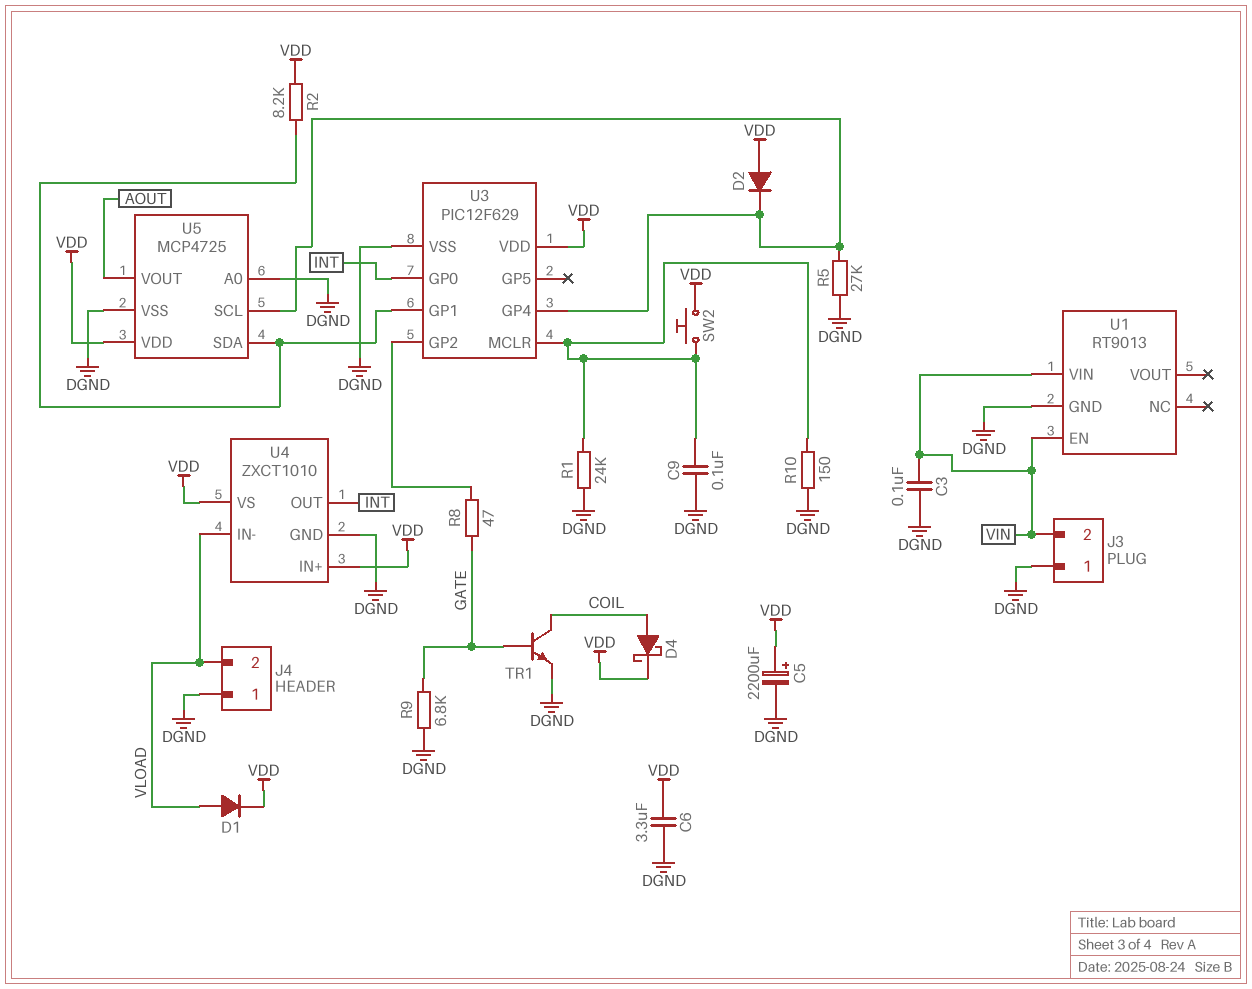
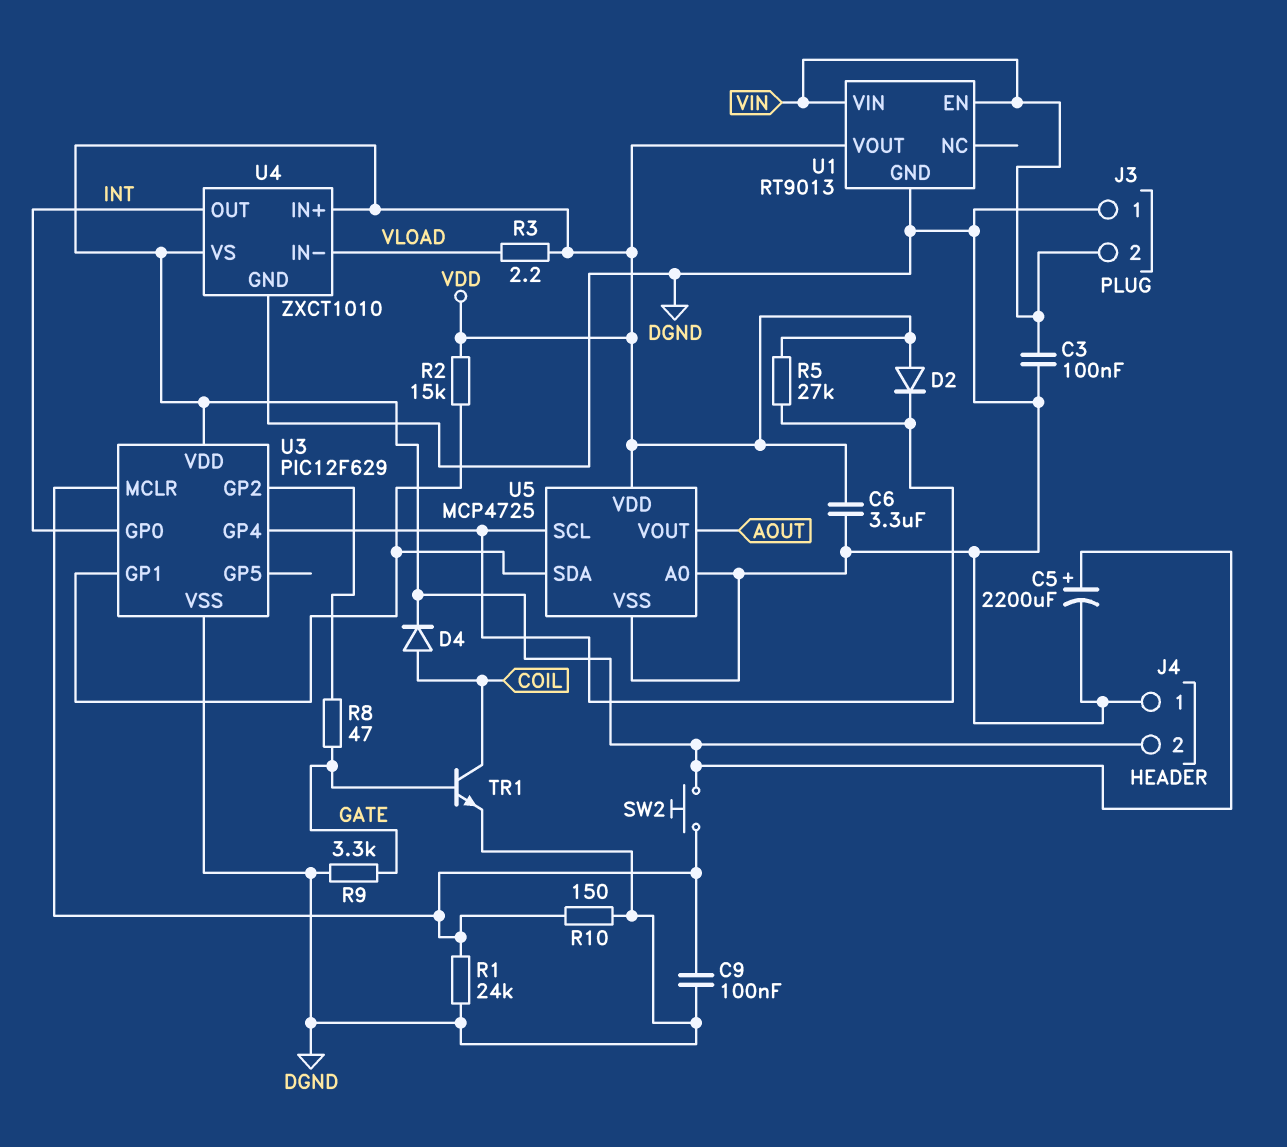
D1: diode (A VLOAD, K VDD) -> none
D4: schottky (A COIL, K VDD) -> diode (A COIL, K VDD)
J4 pin 2: VLOAD -> VDD
R2: 8.2k (U3/GP1, VDD) -> 15k (U3/GP1, VDD)
R3: none -> 2.2 (VDD, VLOAD)
R5: 27k (DGND, U3/GP4) -> 27k (U3/GP4, VDD)
R9: 6.8k (DGND, GATE) -> 3.3k (DGND, GATE)
U1 pin VOUT: none -> VDD

